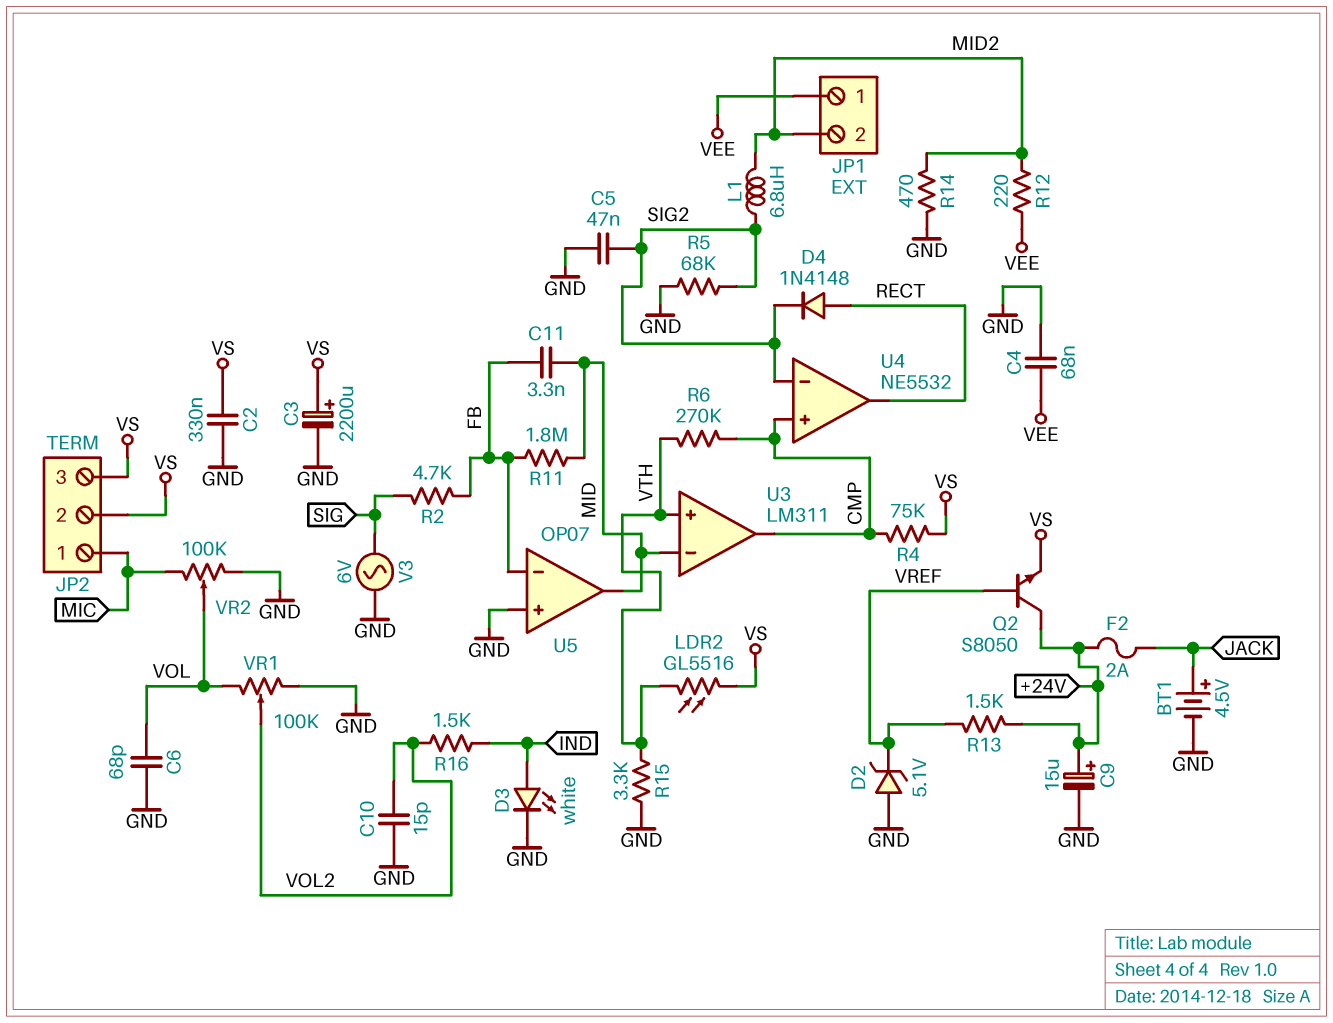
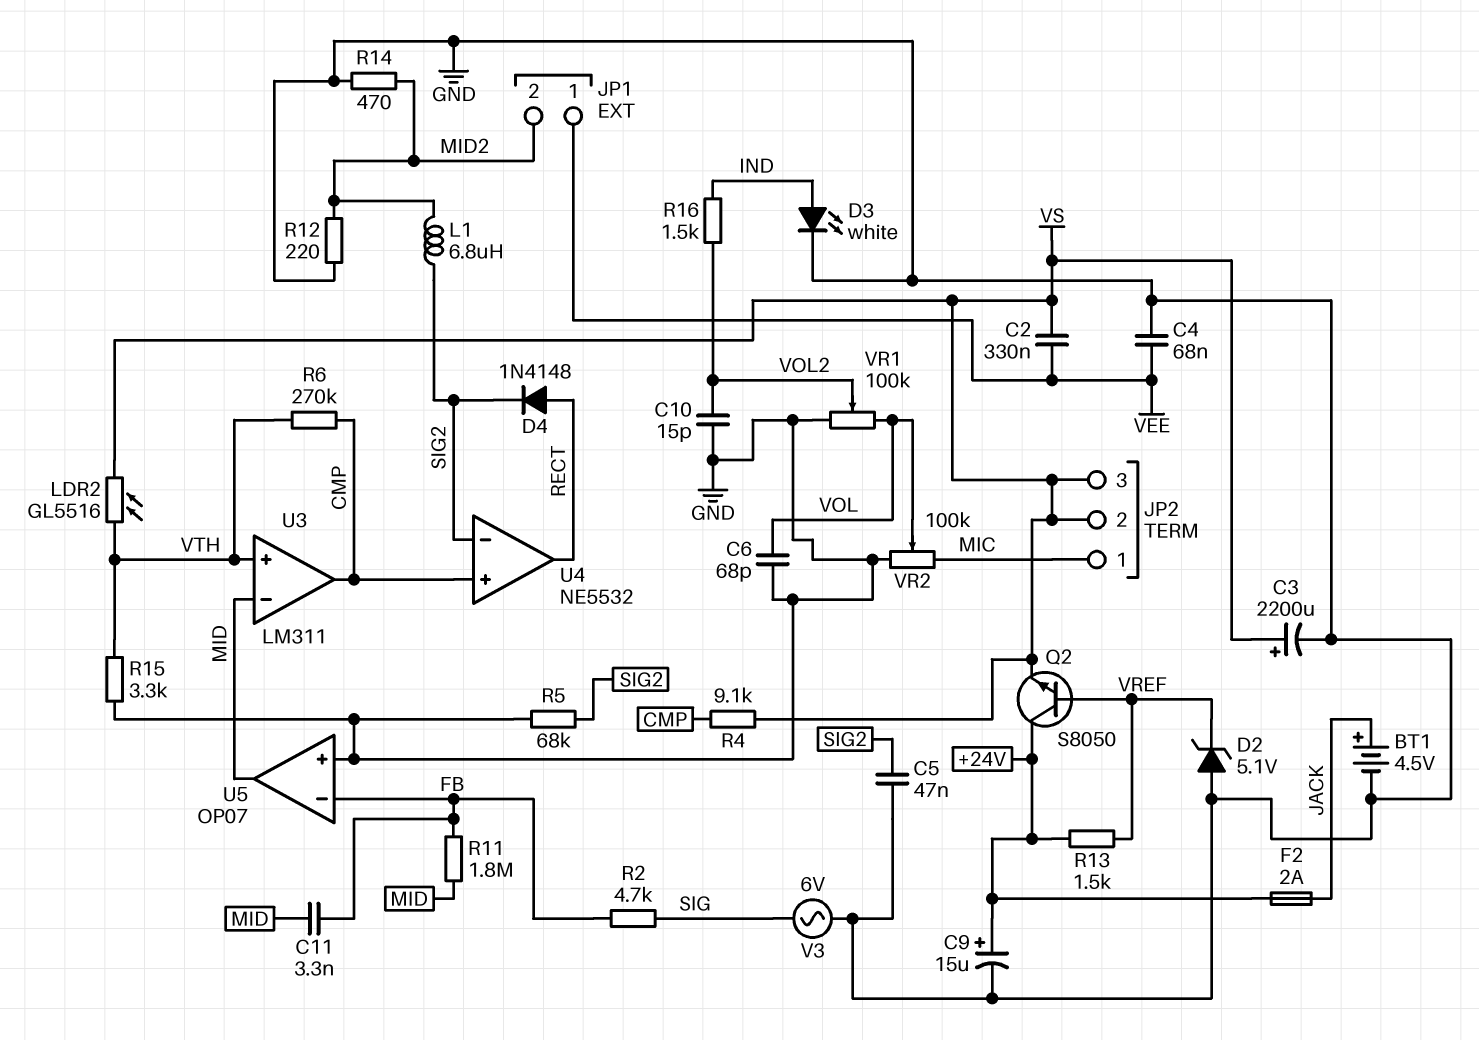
C2: 330nF (GND, VS) -> 330nF (VEE, VS)
R4: 75k (CMP, VS) -> 9.1k (CMP, VS)
R12: 220 (MID2, VEE) -> 220 (GND, MID2)

